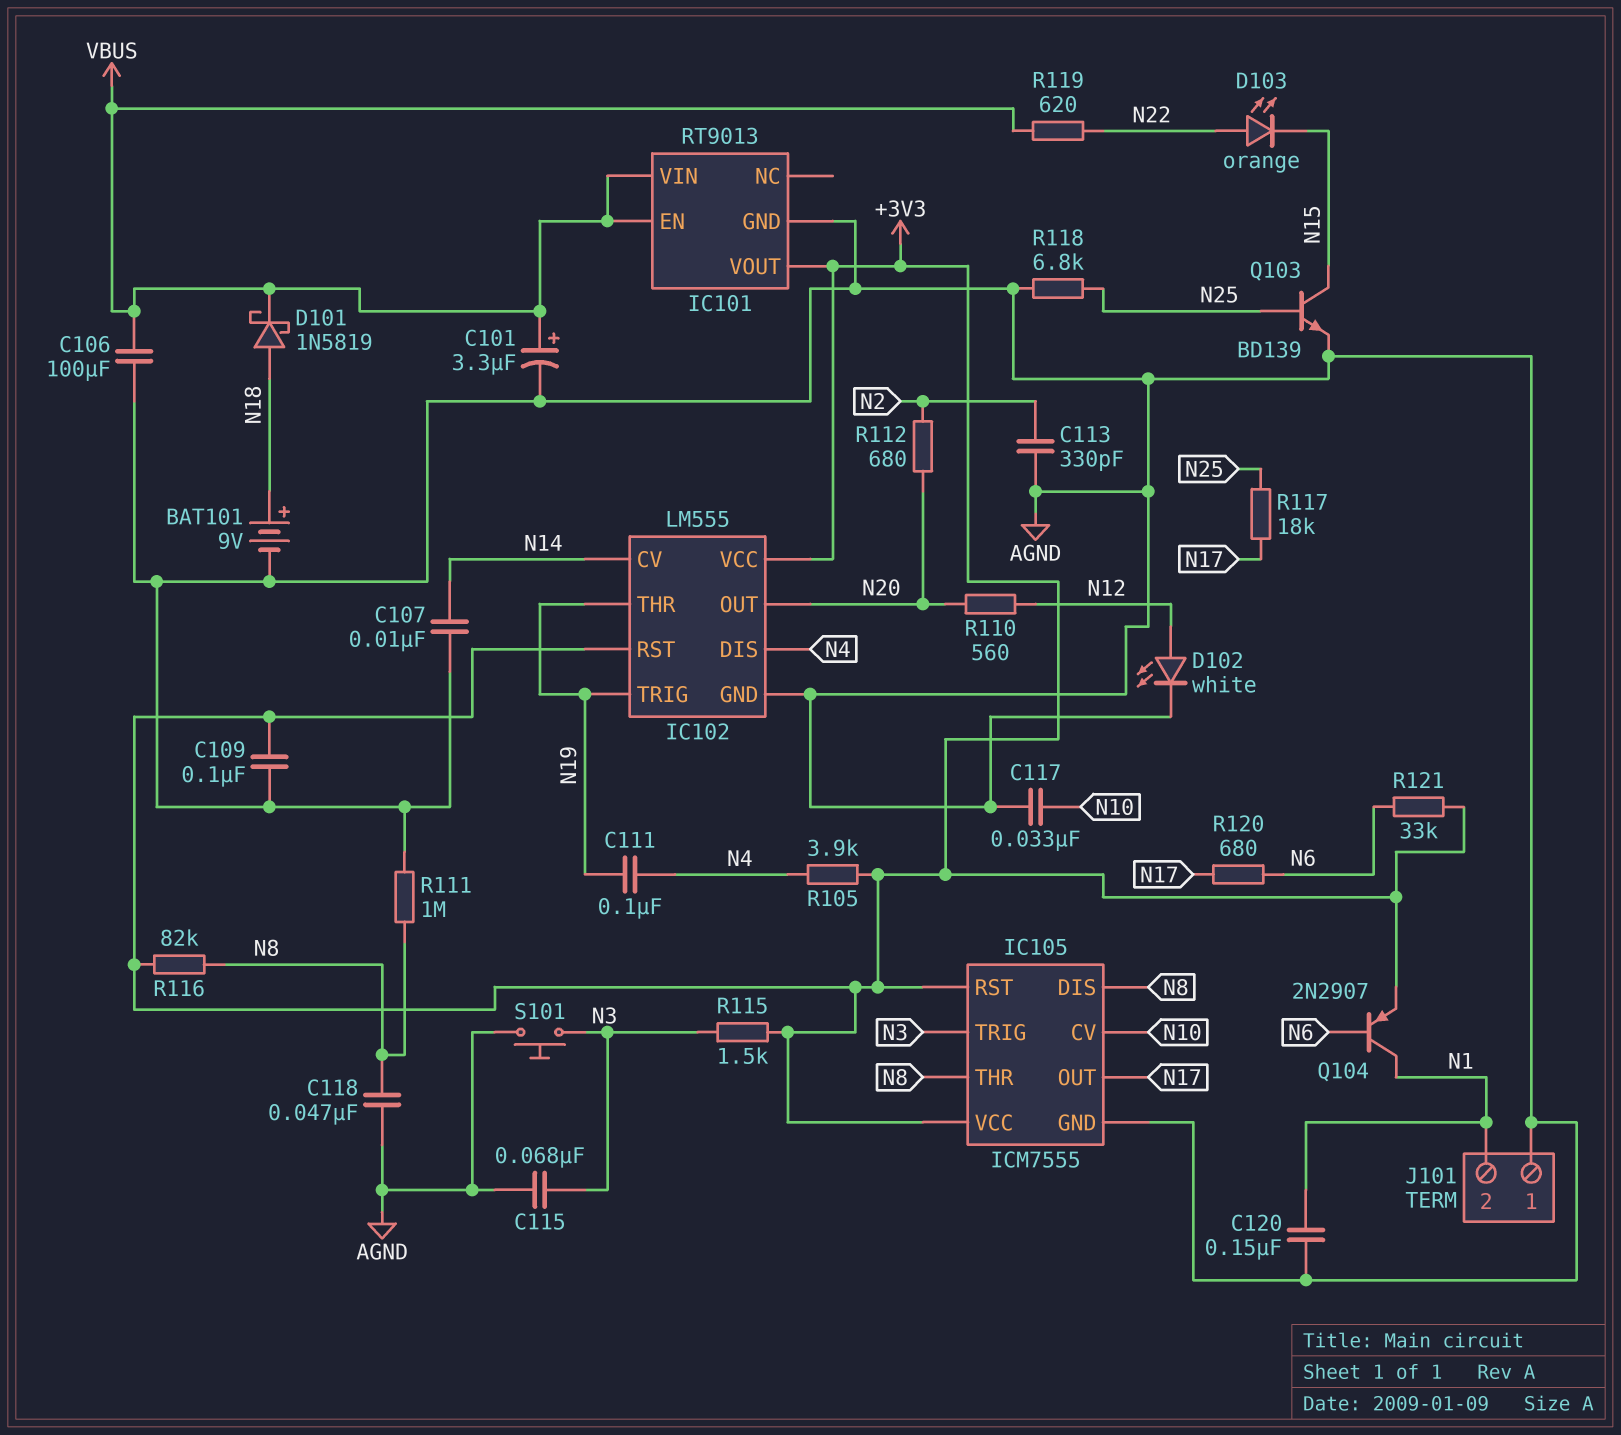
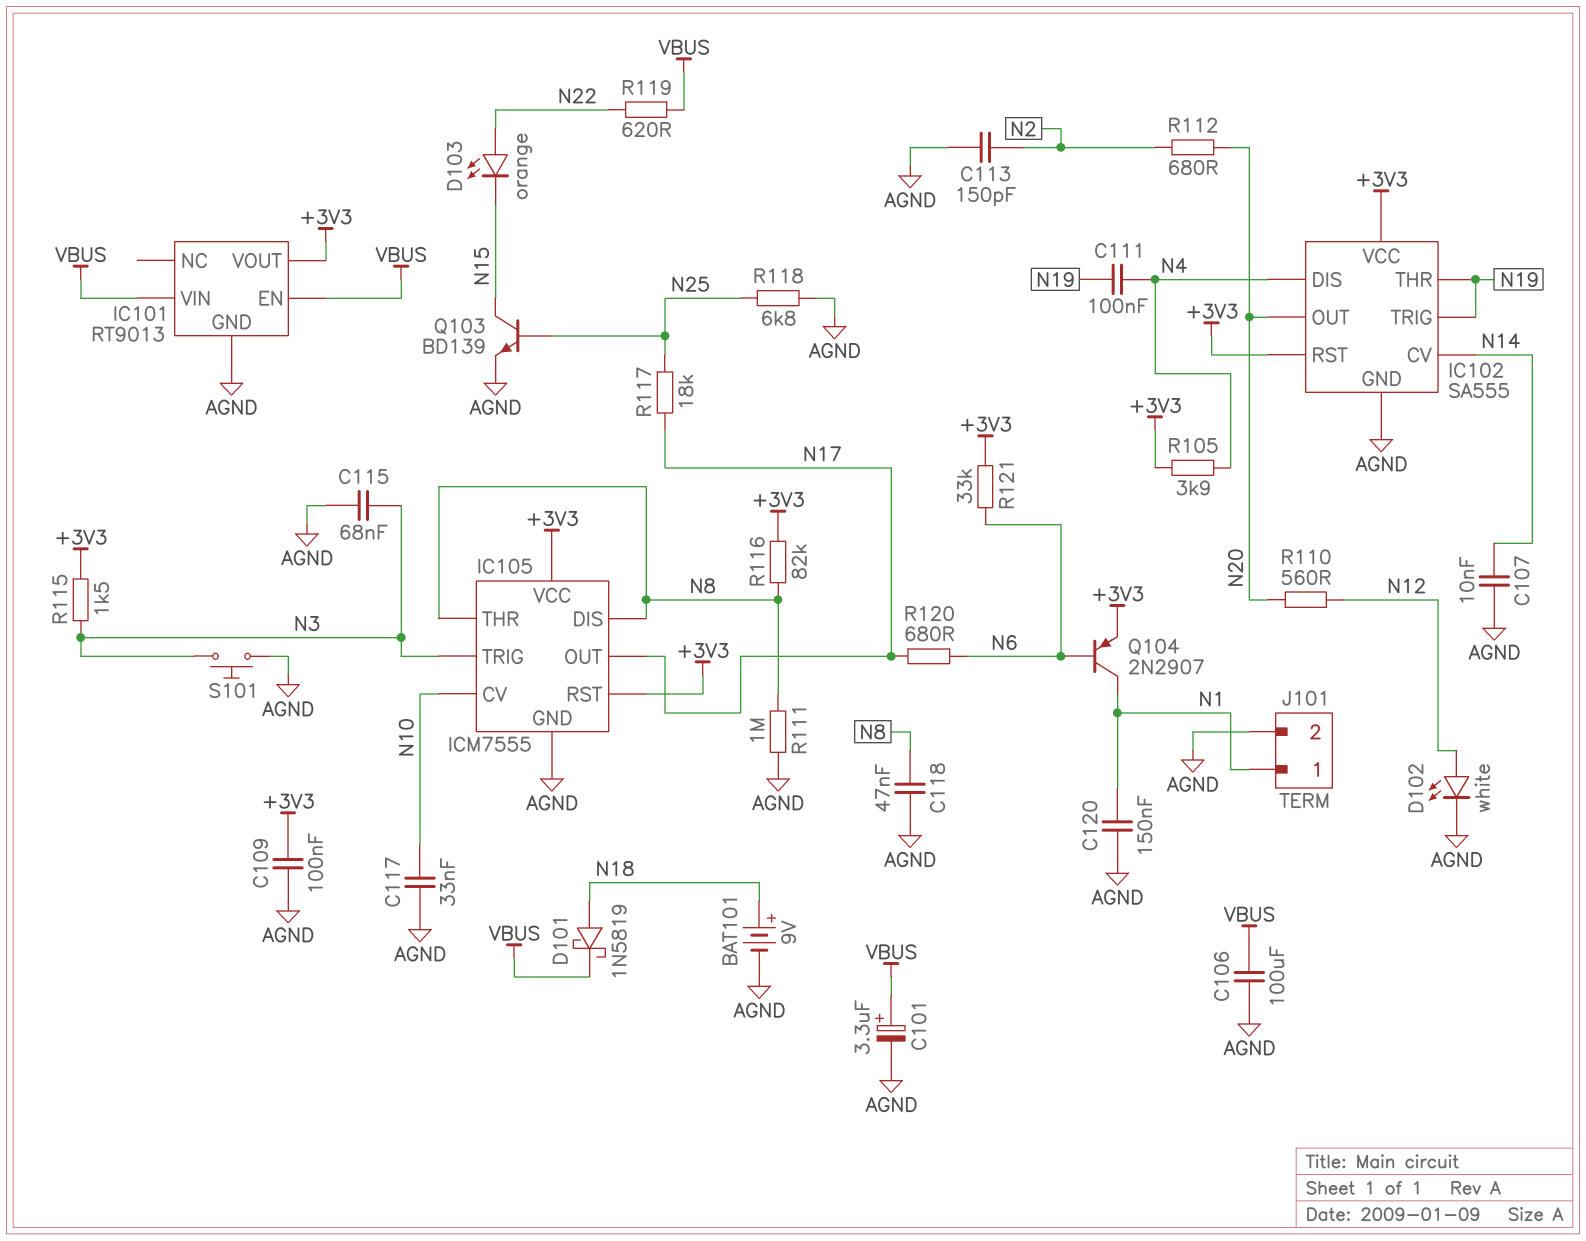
C113: 330pF (AGND, N2) -> 150pF (AGND, N2)
IC102: LM555 -> SA555
J101 pin 1: AGND -> N1
J101 pin 2: N1 -> AGND

